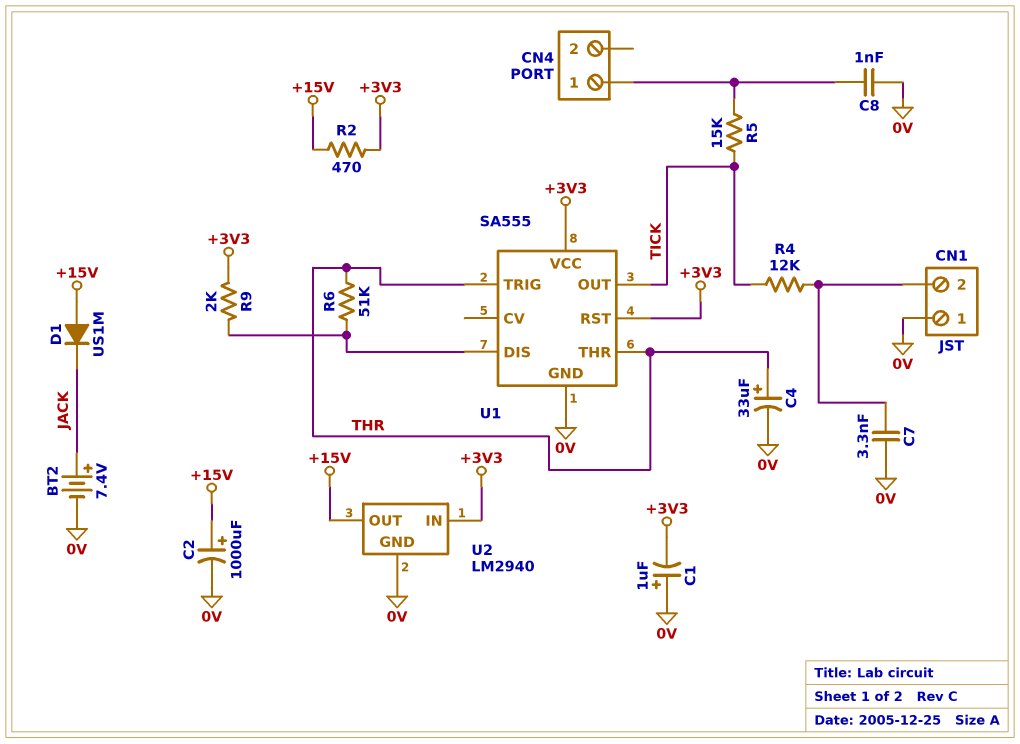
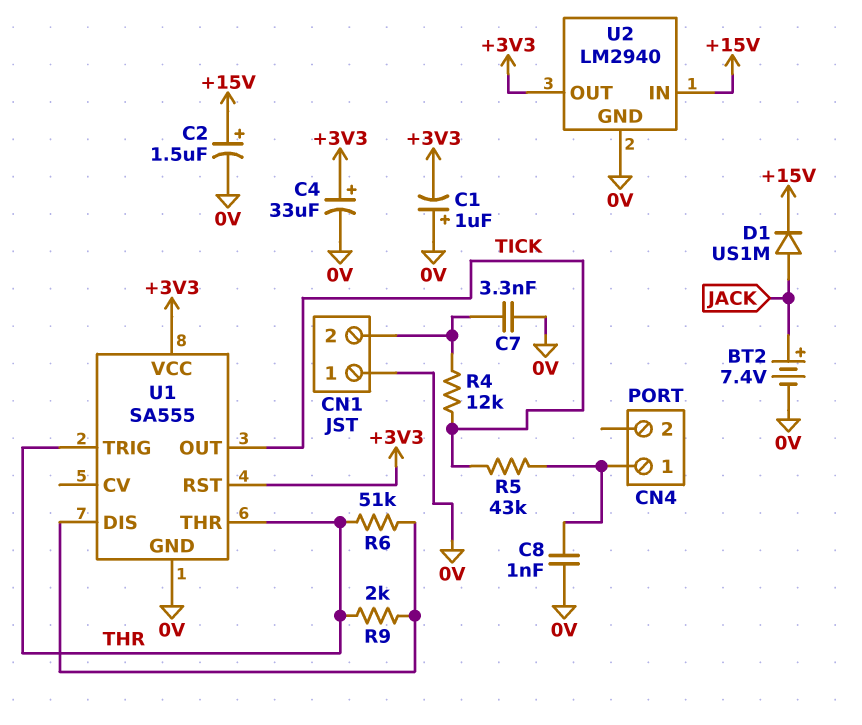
C2: 1000uF (plus +15V, minus 0V) -> 1.5uF (plus +15V, minus 0V)
C4: 33uF (plus THR, minus 0V) -> 33uF (plus +3V3, minus 0V)
D1: diode US1M (A +15V, K JACK) -> diode US1M (A JACK, K +15V)
R2: 470 (+3V3, +15V) -> none
R5: 15k (CN4/1, TICK) -> 43k (CN4/1, TICK)
R9: 2k (+3V3, U1/DIS) -> 2k (THR, U1/DIS)
U2 pin IN: +3V3 -> +15V
U2 pin OUT: +15V -> +3V3

